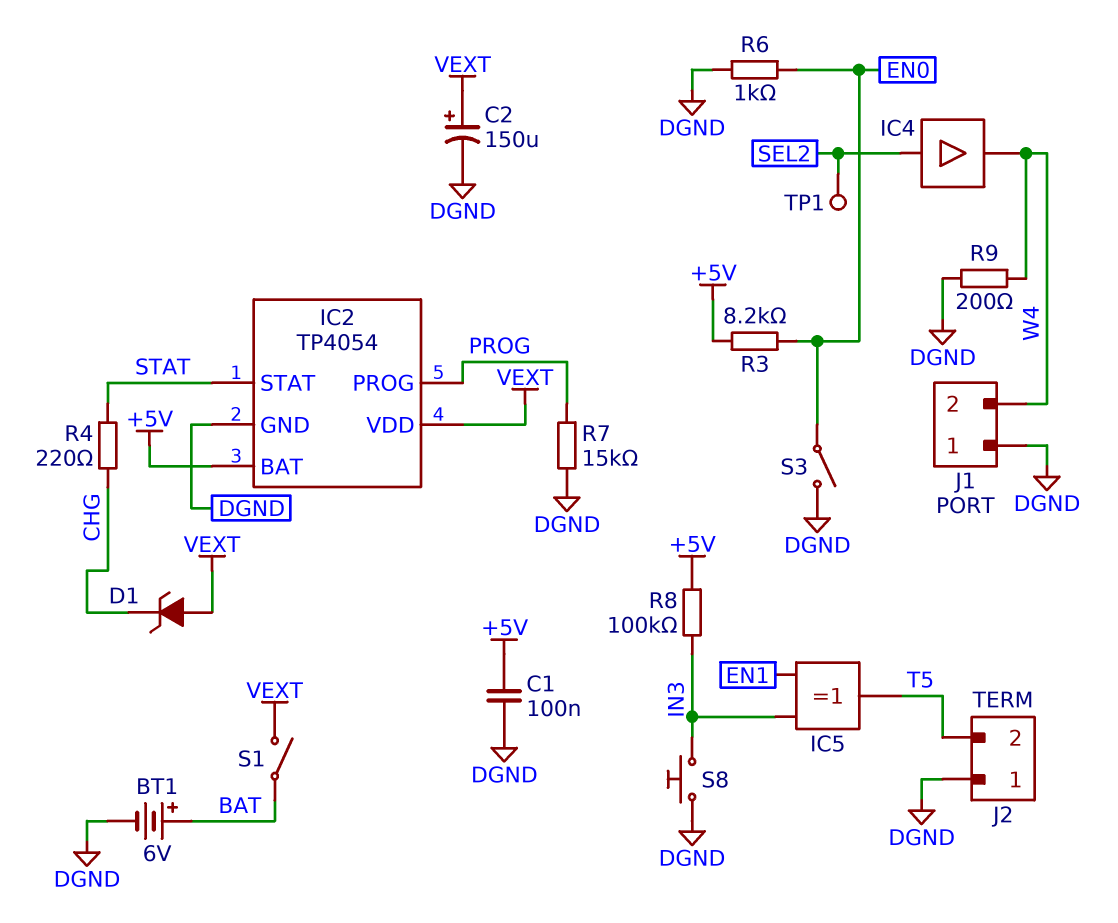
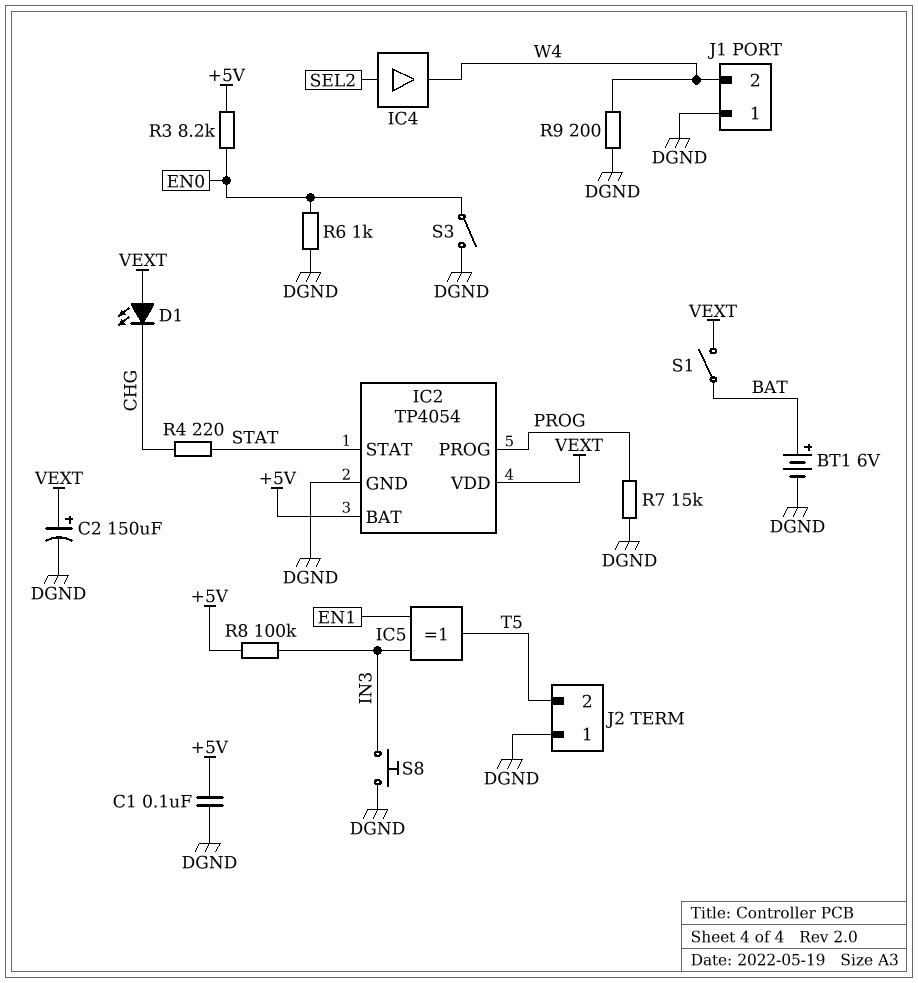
D1: zener (A VEXT, K CHG) -> LED (A VEXT, K CHG)
TP1: test point (SEL2) -> none

